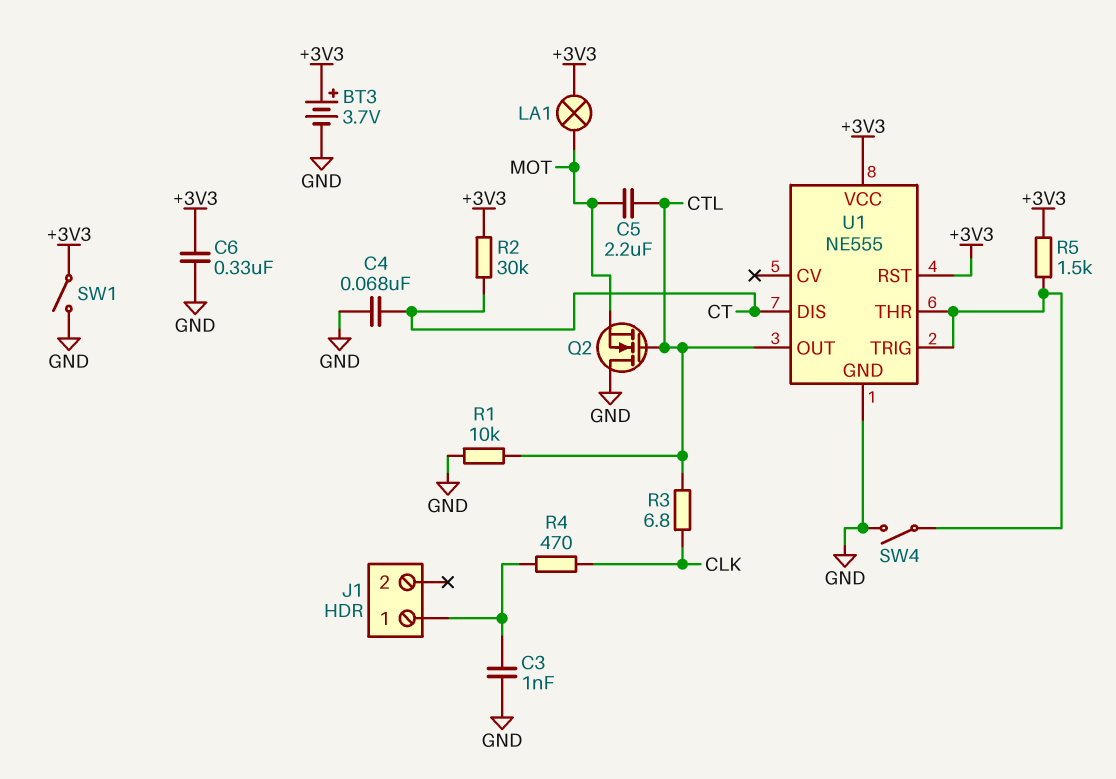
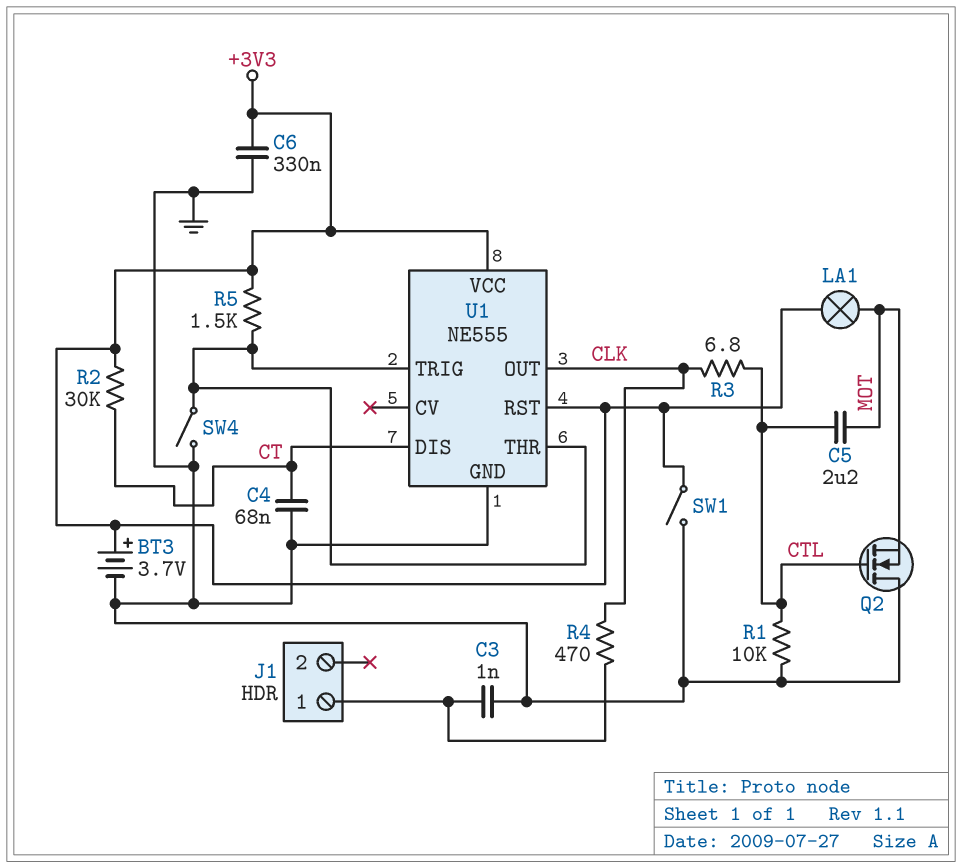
U1 pin OUT: CTL -> CLK

